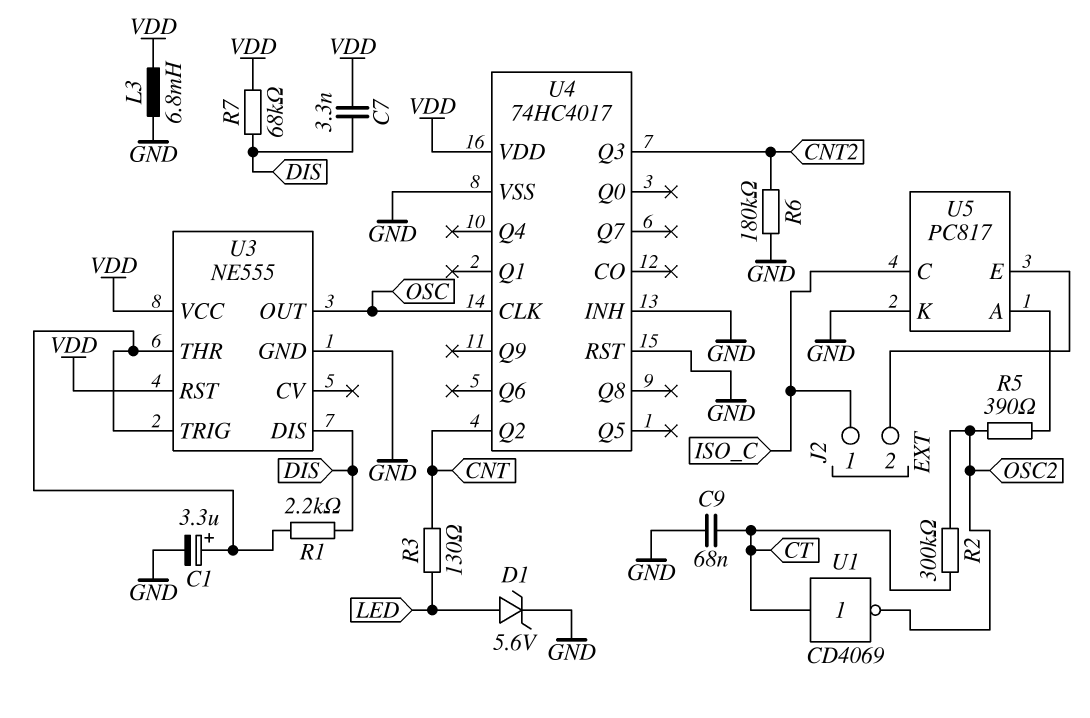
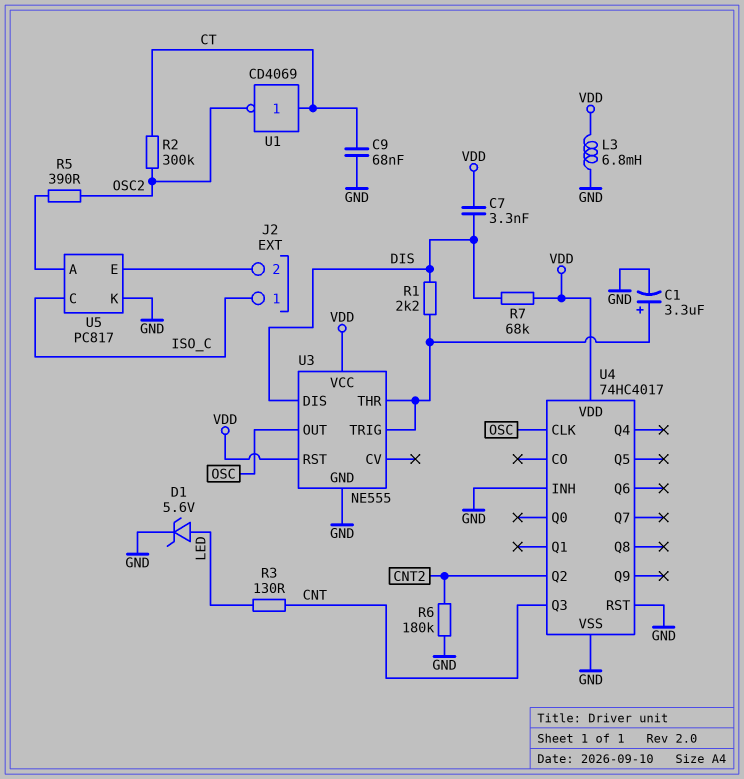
U4 pin Q2: CNT -> CNT2
U4 pin Q3: CNT2 -> CNT

